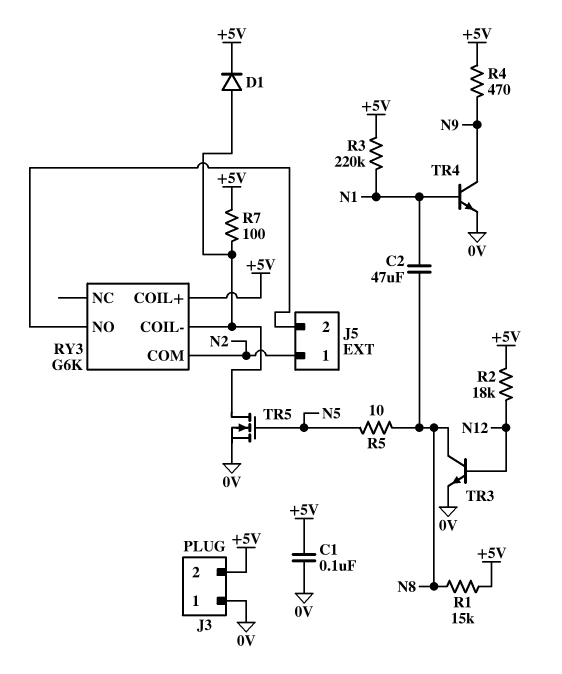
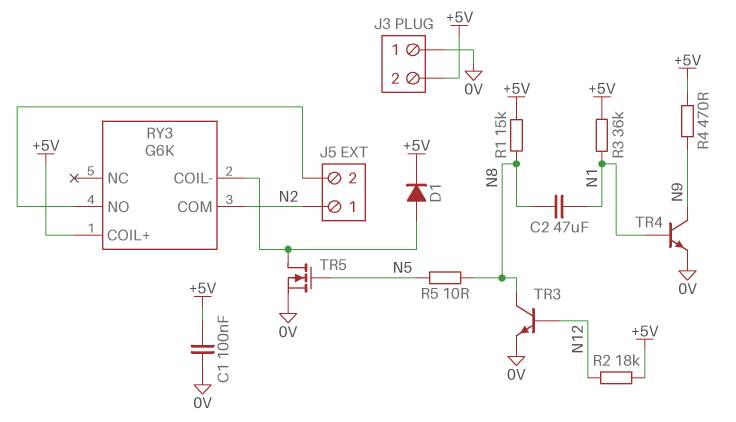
R3: 220k (+5V, N1) -> 36k (+5V, N1)
R7: 100 (+5V, RY3/COIL-) -> none

